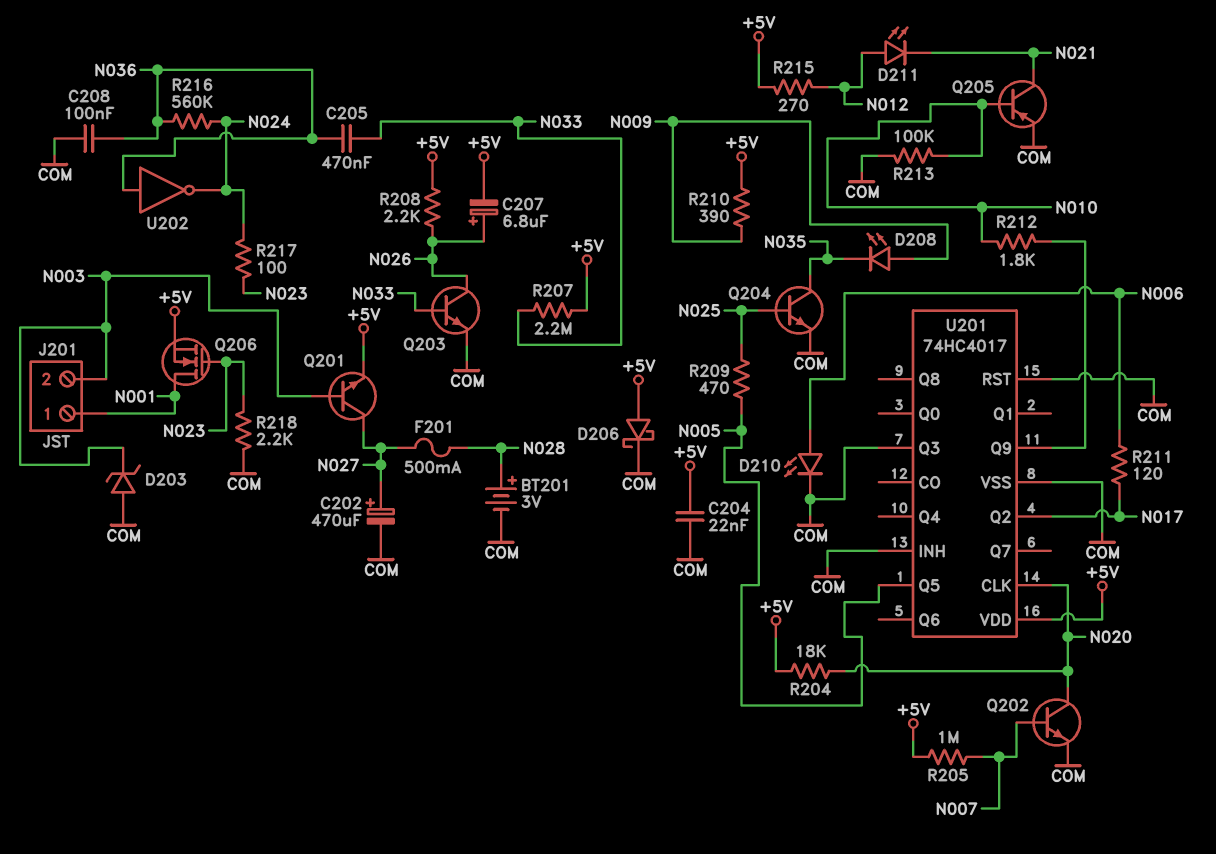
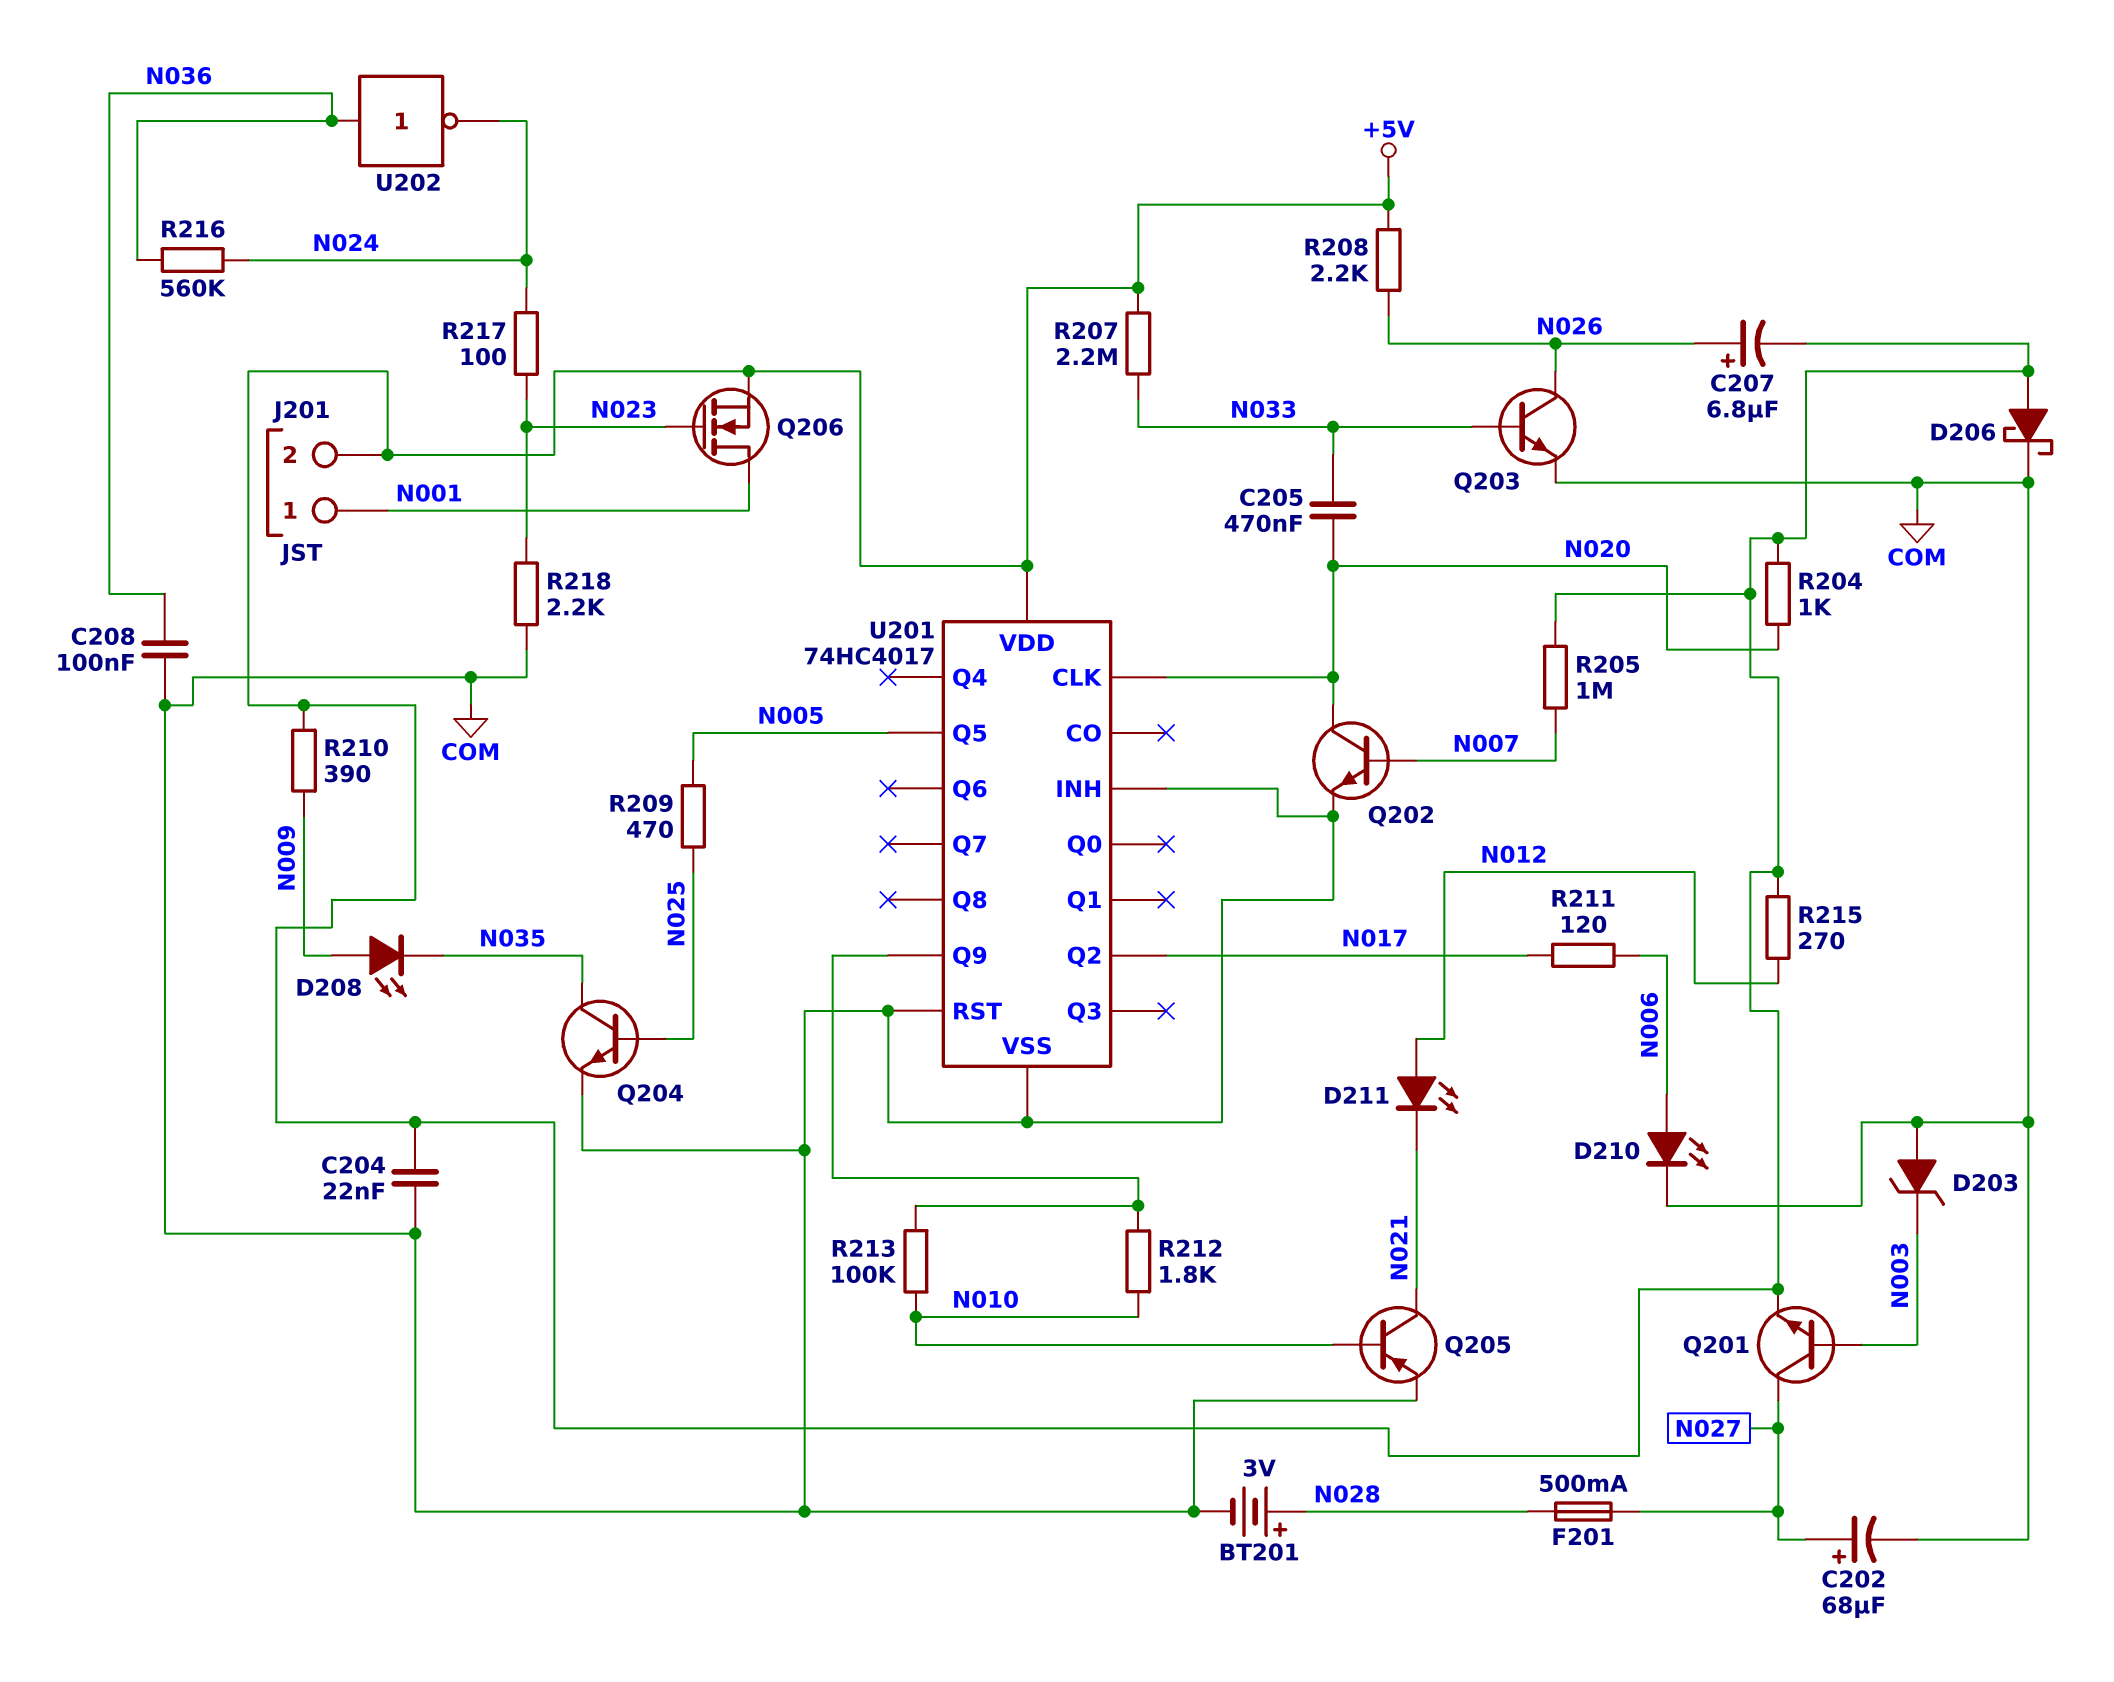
C202: 470uF (plus N027, minus COM) -> 68uF (plus N027, minus COM)
C205: 470nF (N033, N036) -> 470nF (N020, N033)
J201 pin 2: N003 -> +5V
R204: 18k (+5V, N020) -> 1k (+5V, N020)
R213: 100k (COM, N010) -> 100k (N010, U201/Q9)
U201 pin Q3: COM -> none

